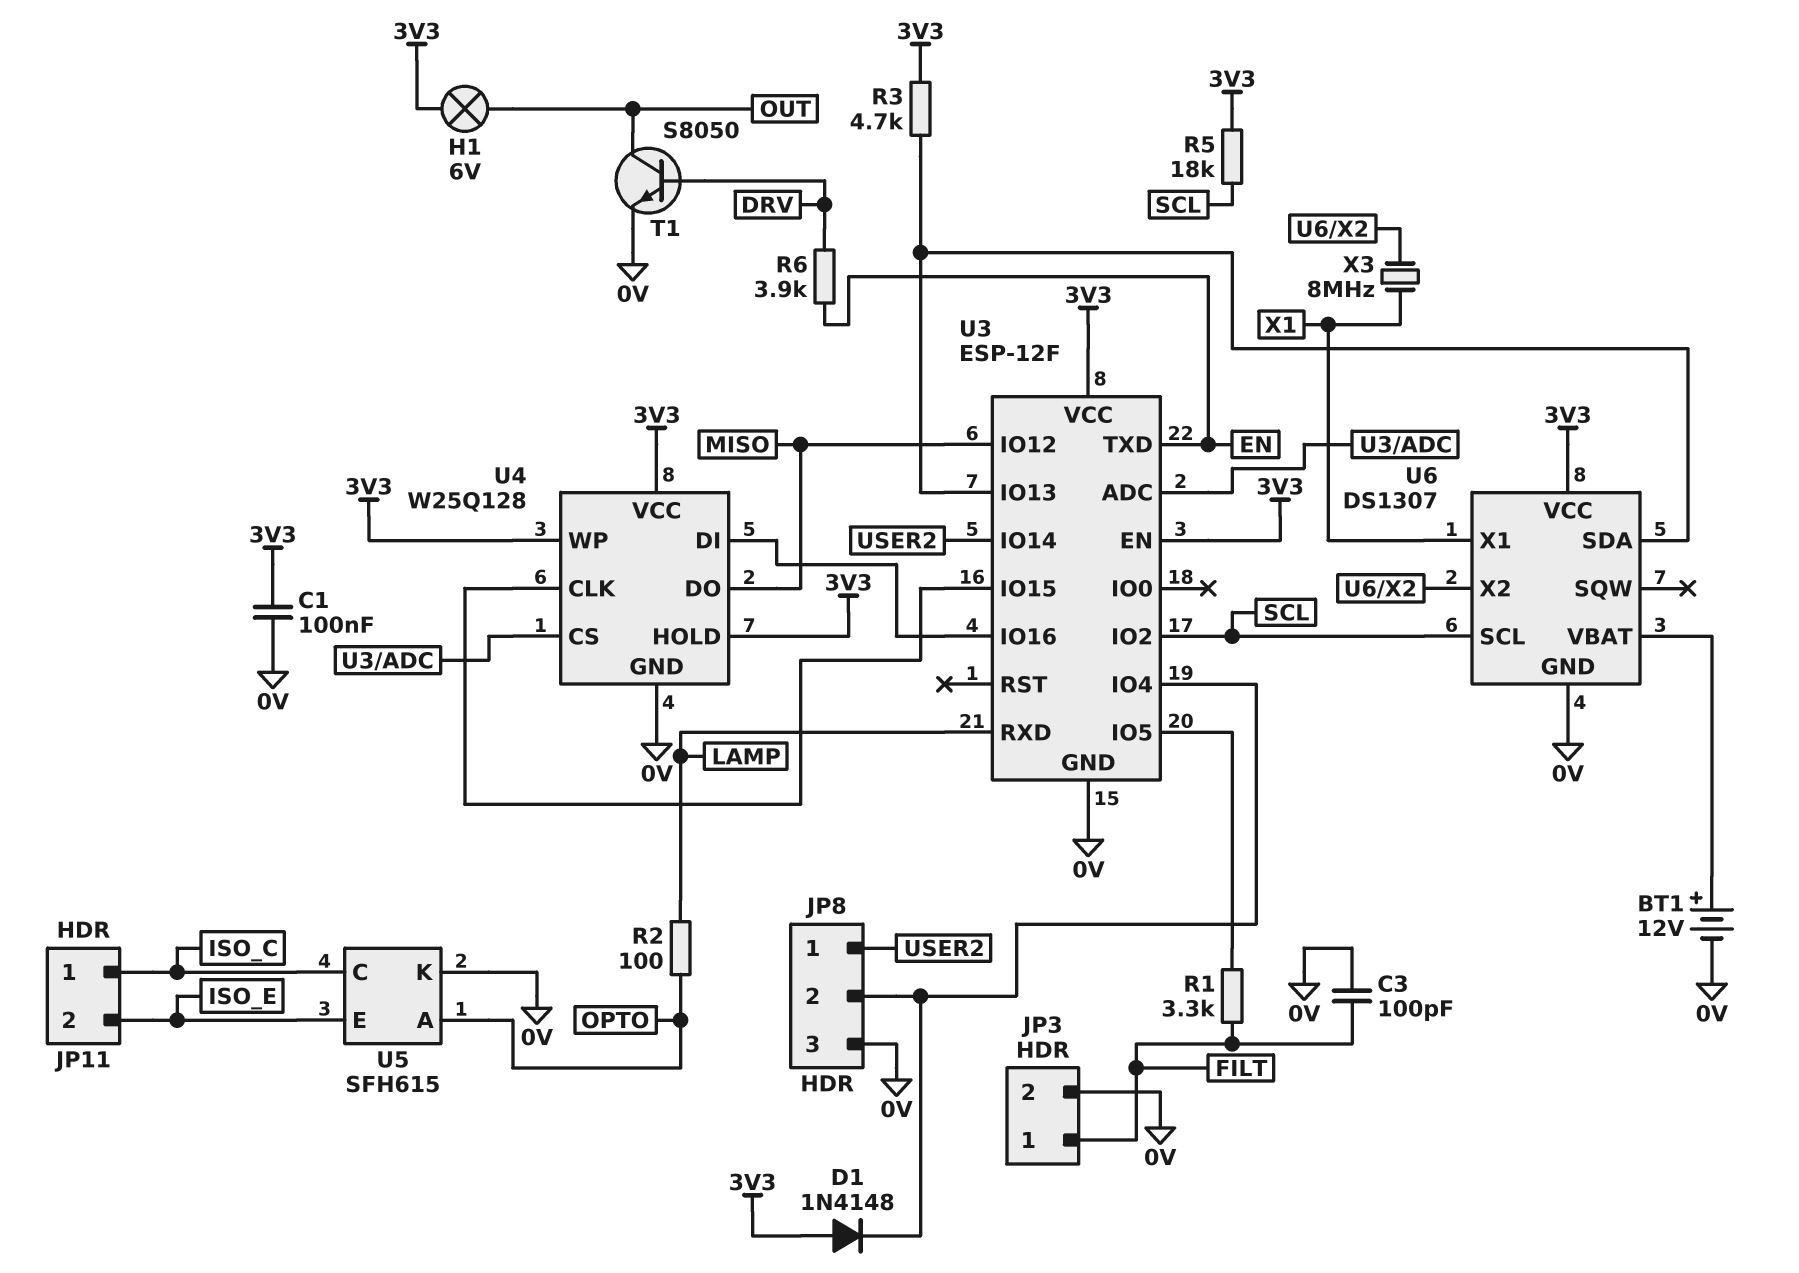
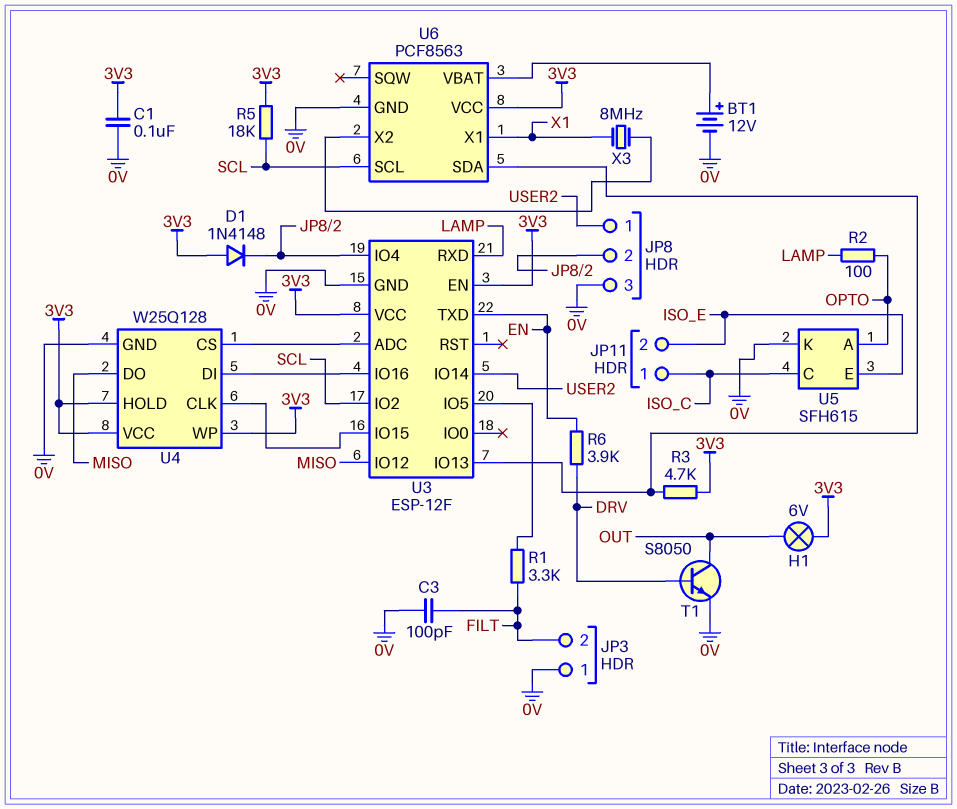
JP3 pin 1: FILT -> 0V
JP3 pin 2: 0V -> FILT
U6: DS1307 -> PCF8563

